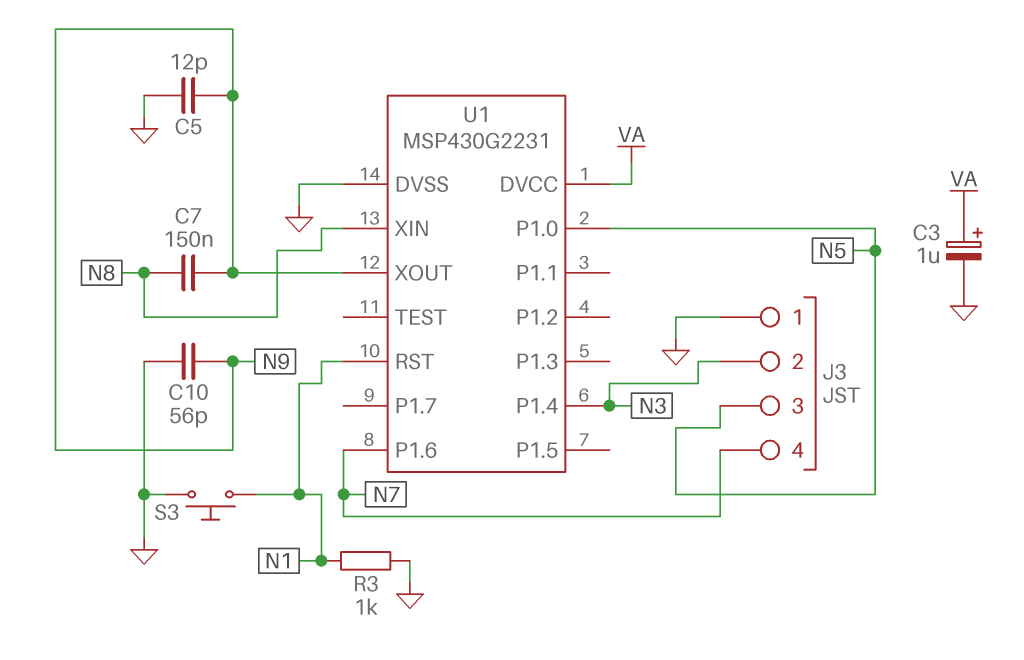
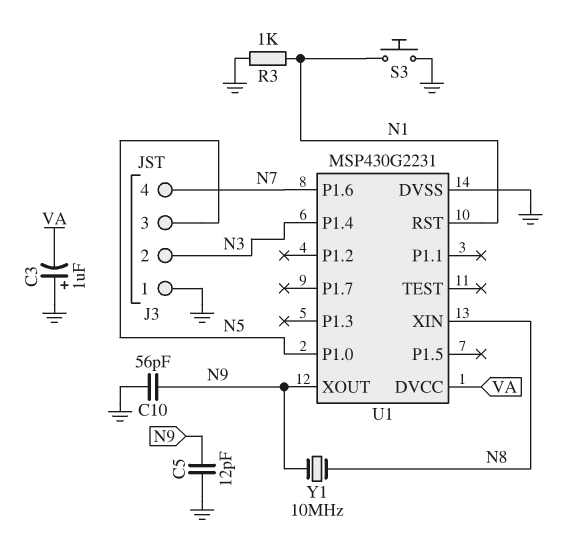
C3: 1uF (plus VA, minus GND) -> 1uF (plus GND, minus VA)
C7: 150nF (N8, N9) -> none
Y1: none -> 10MHz (N8, N9)

